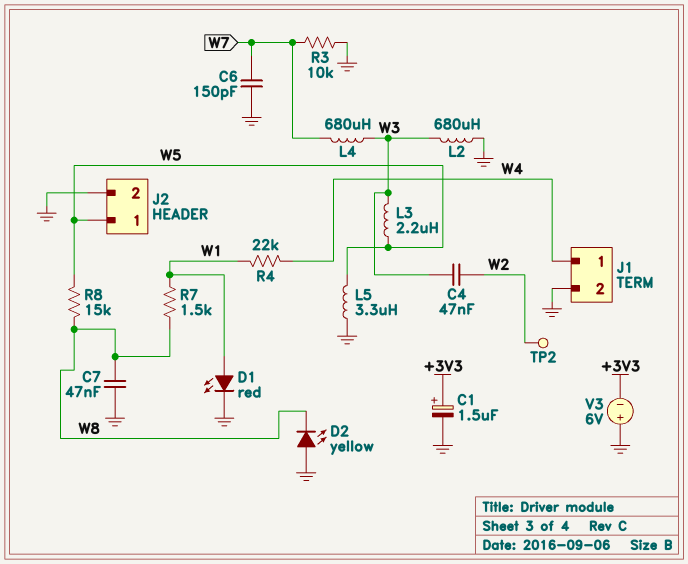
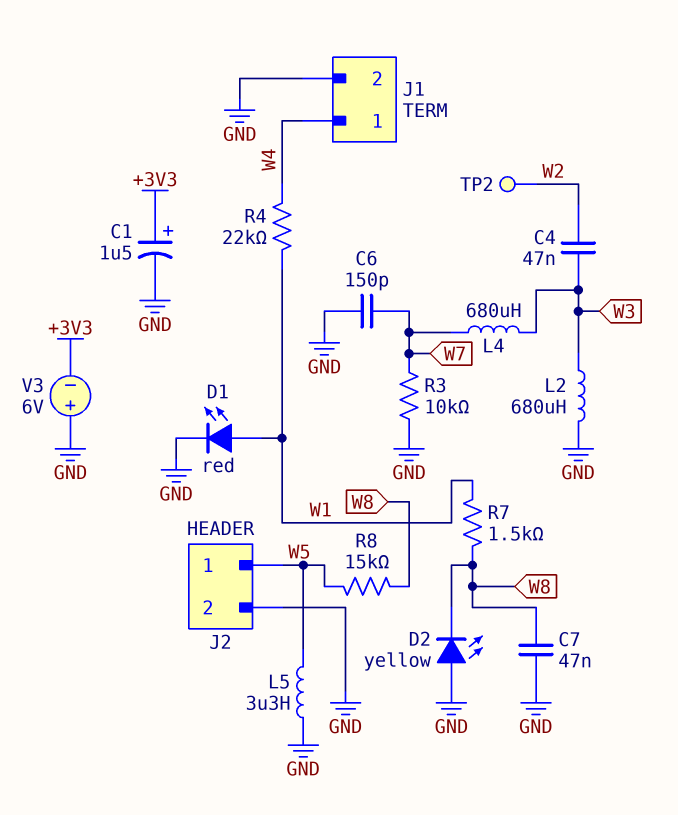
L3: 2.2uH (W3, W5) -> none

